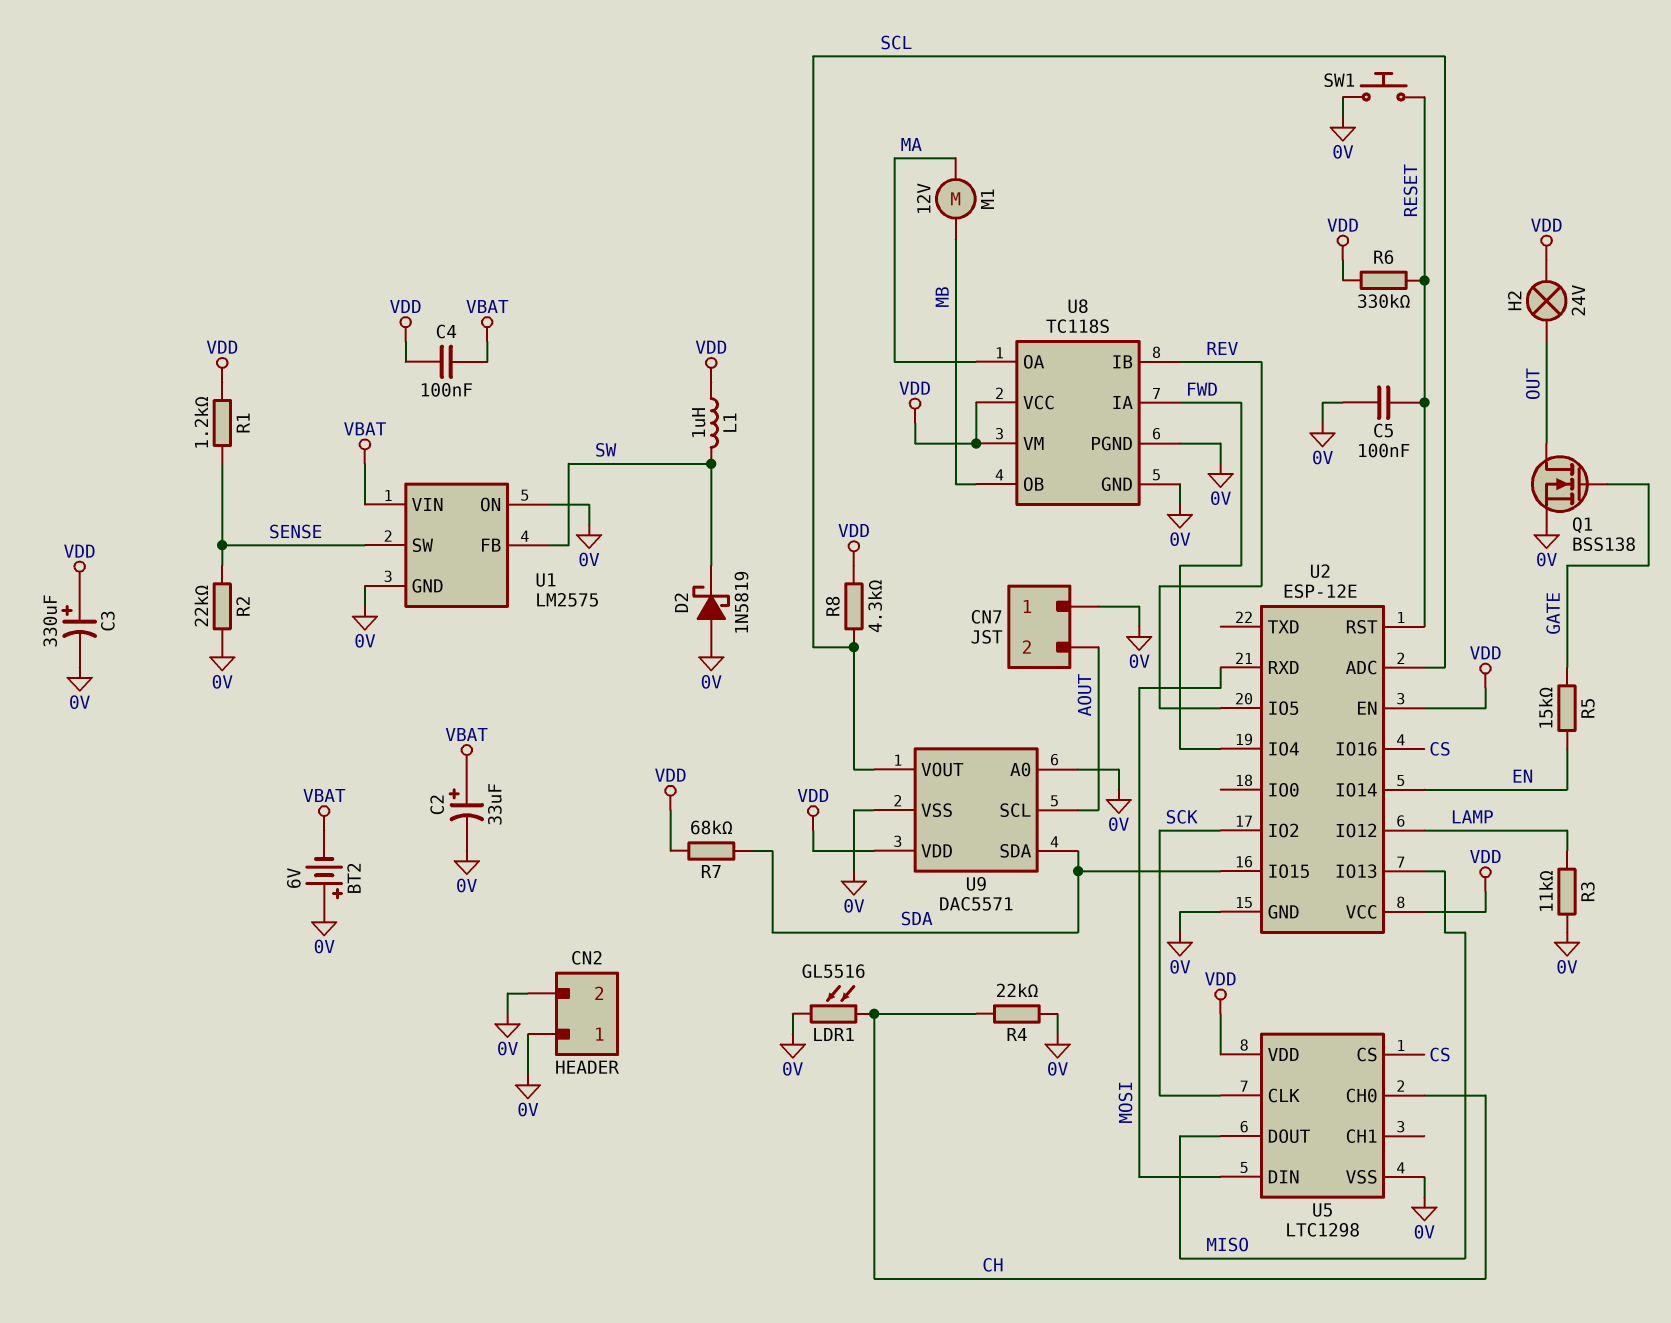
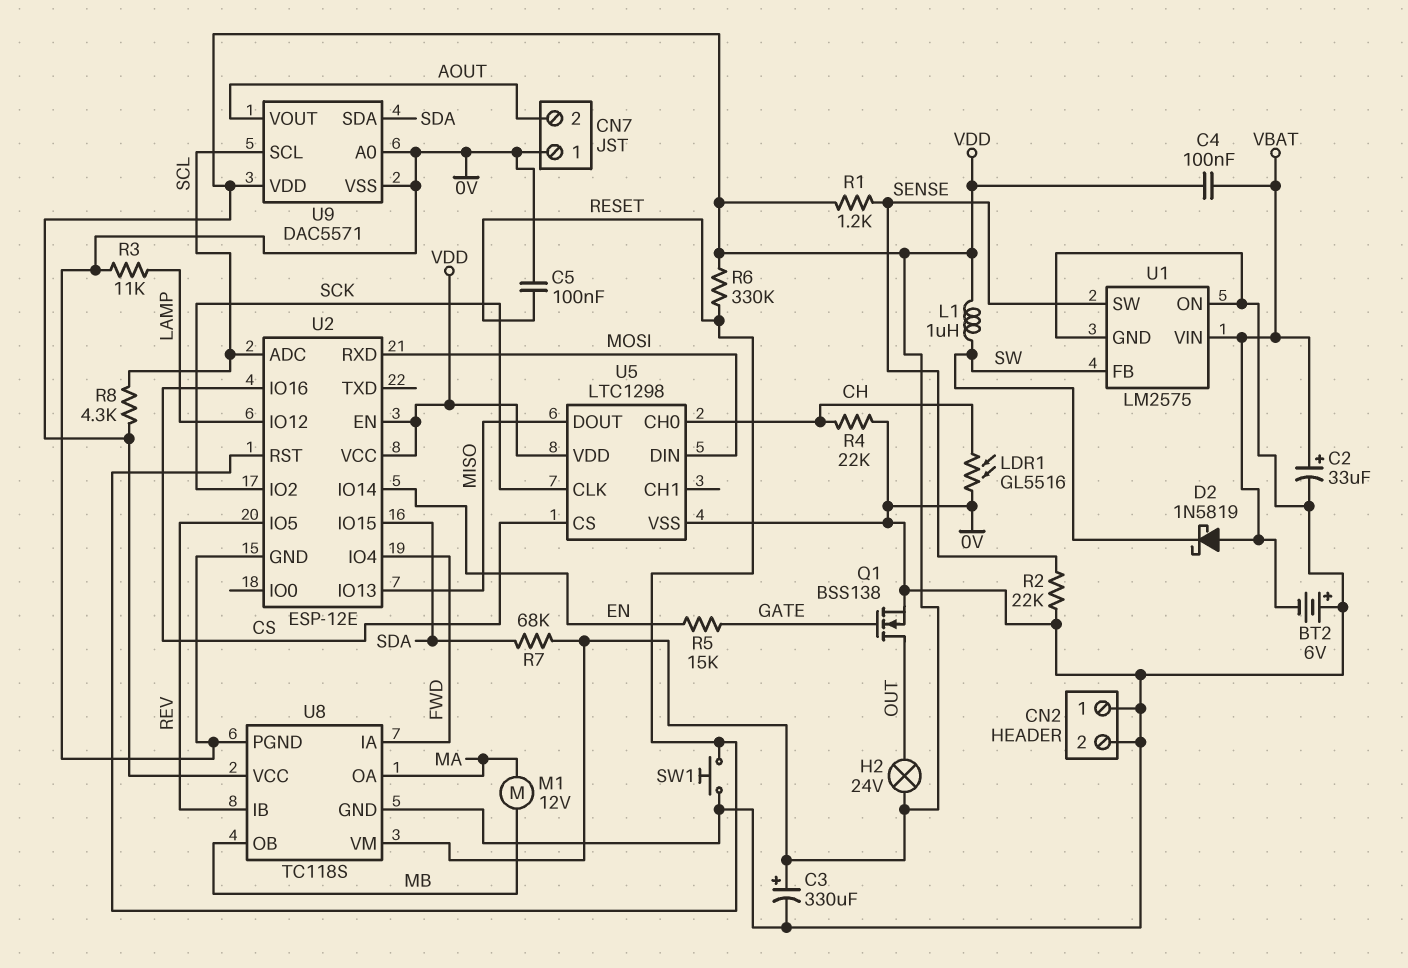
D2: schottky 1N5819 (A 0V, K SW) -> schottky 1N5819 (A VBAT, K SW)
U9 pin SCL: AOUT -> SCL
U9 pin VOUT: SCL -> AOUT

